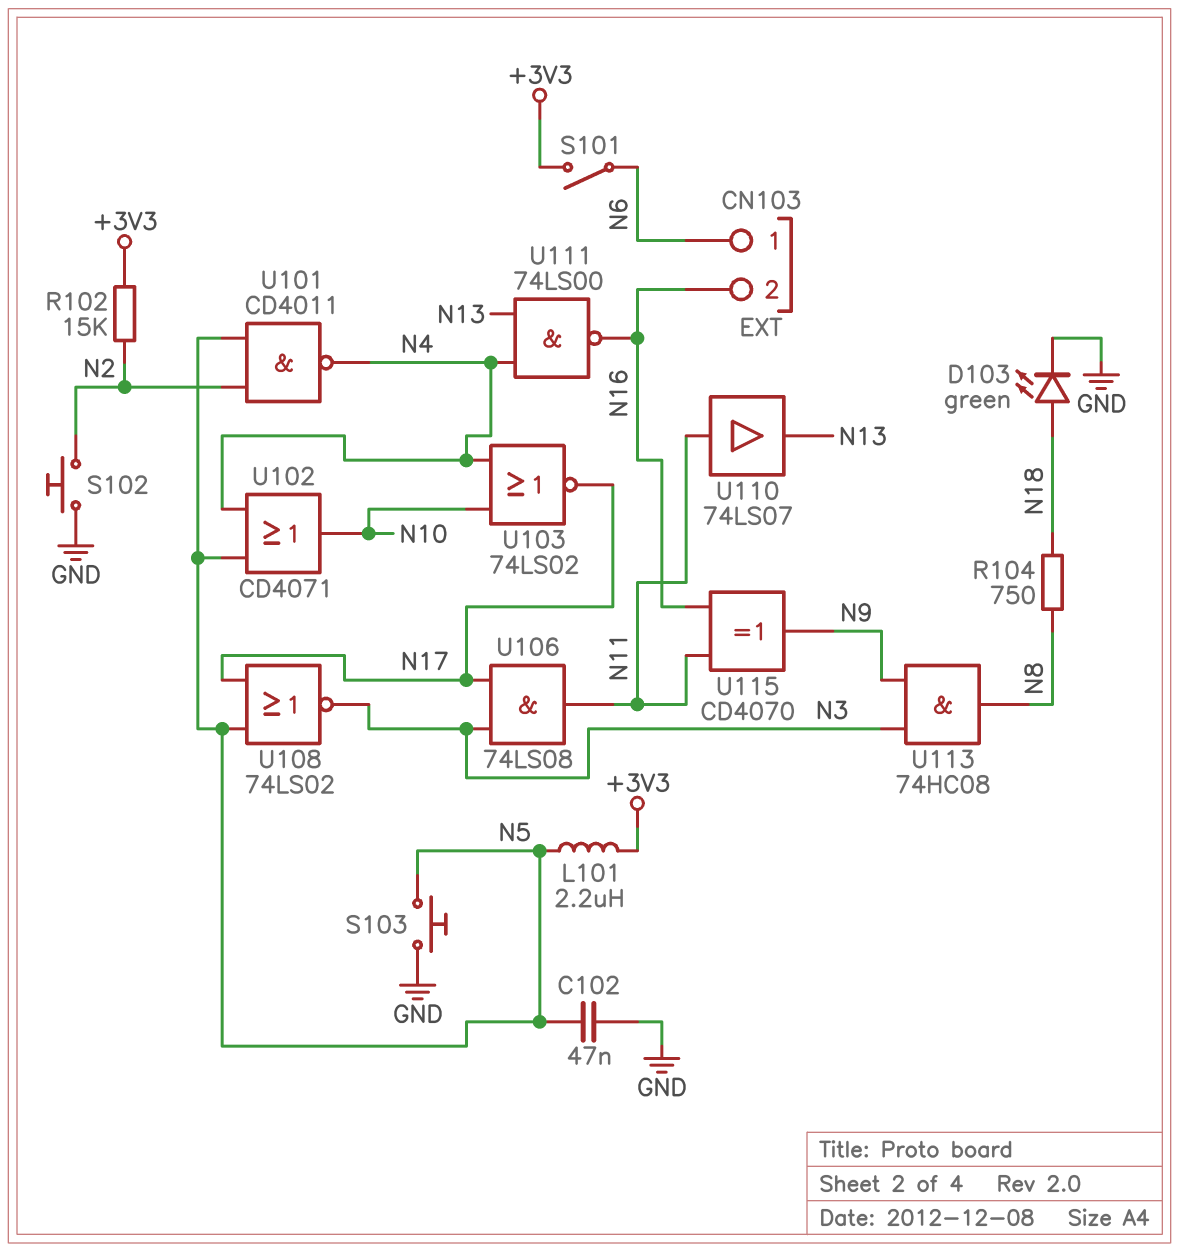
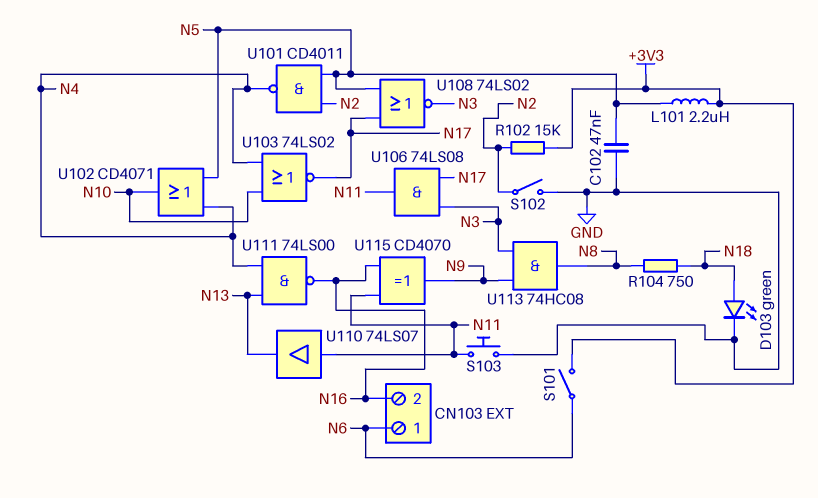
S102: button (GND, N2) -> switch (GND, N2)
S103: button (GND, N5) -> button (GND, N11)

